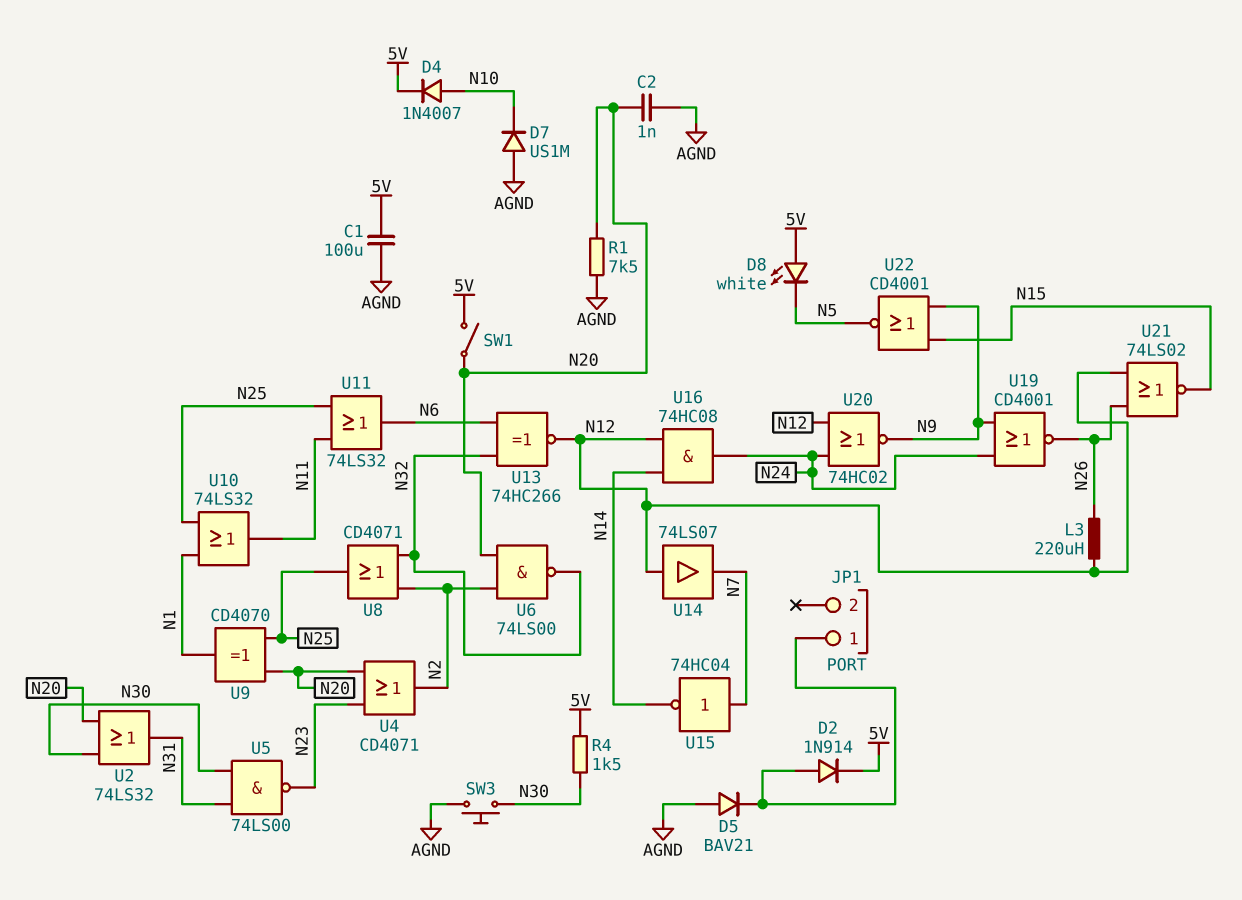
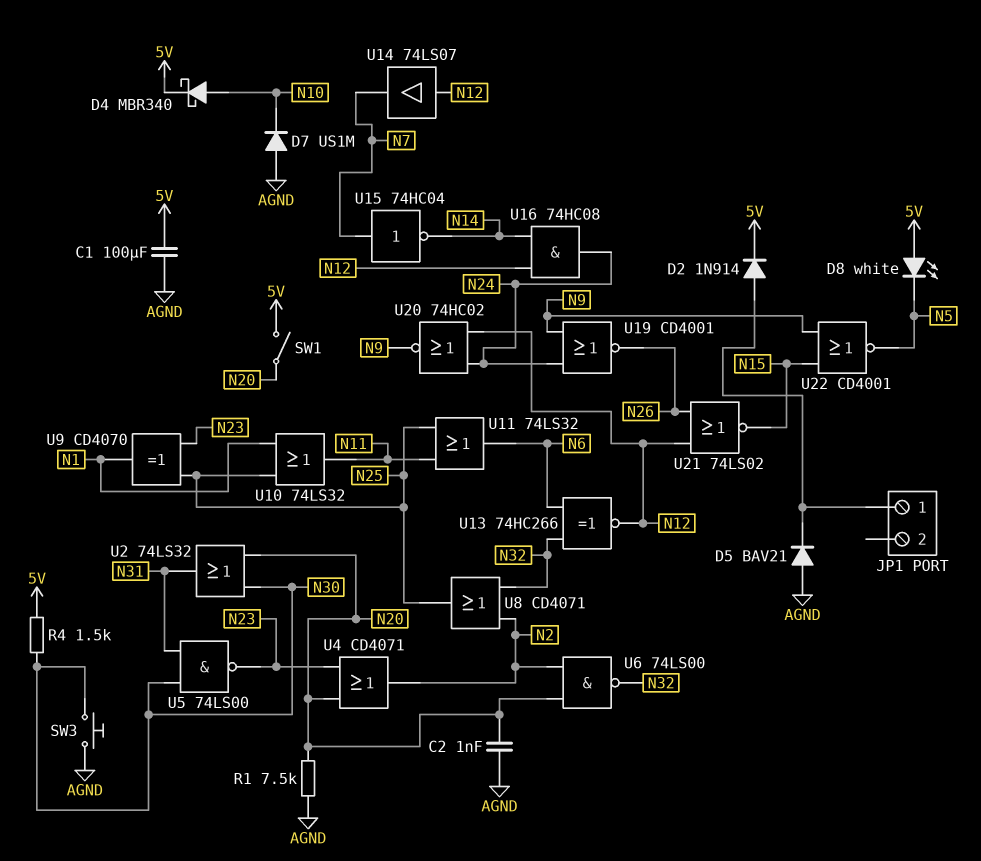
D4: diode 1N4007 (A N10, K 5V) -> schottky MBR340 (A N10, K 5V)
L3: 220uH (N12, N26) -> none
U9: XOR CD4070 (in N20, in N25, out N1) -> XOR CD4070 (in N23, in N25, out N1)

